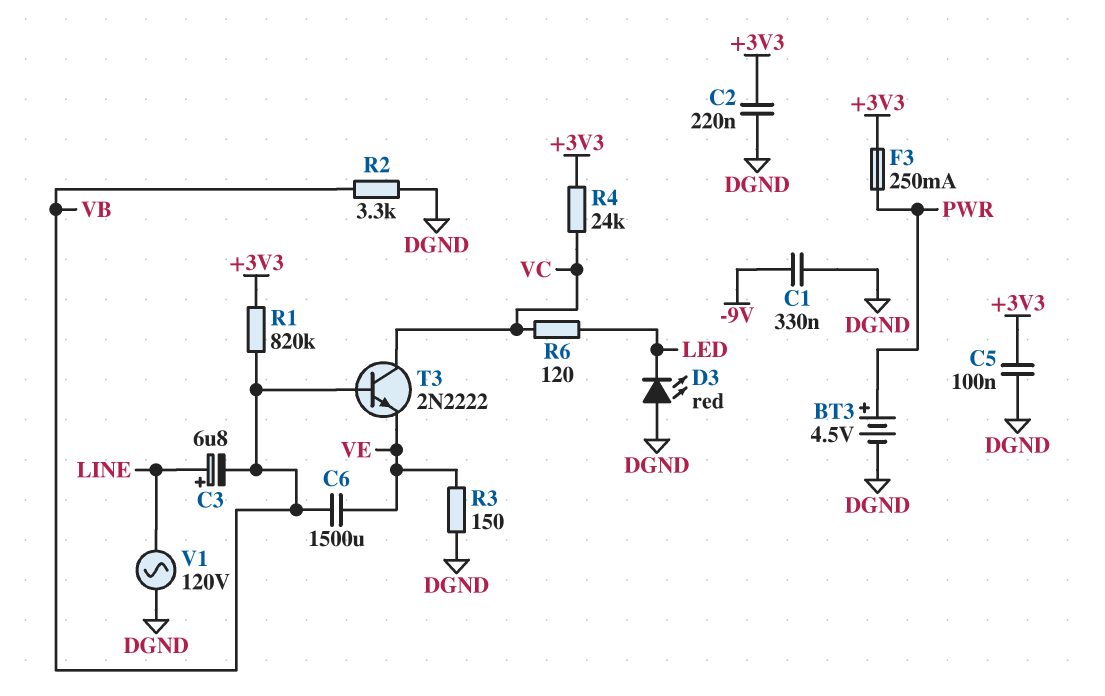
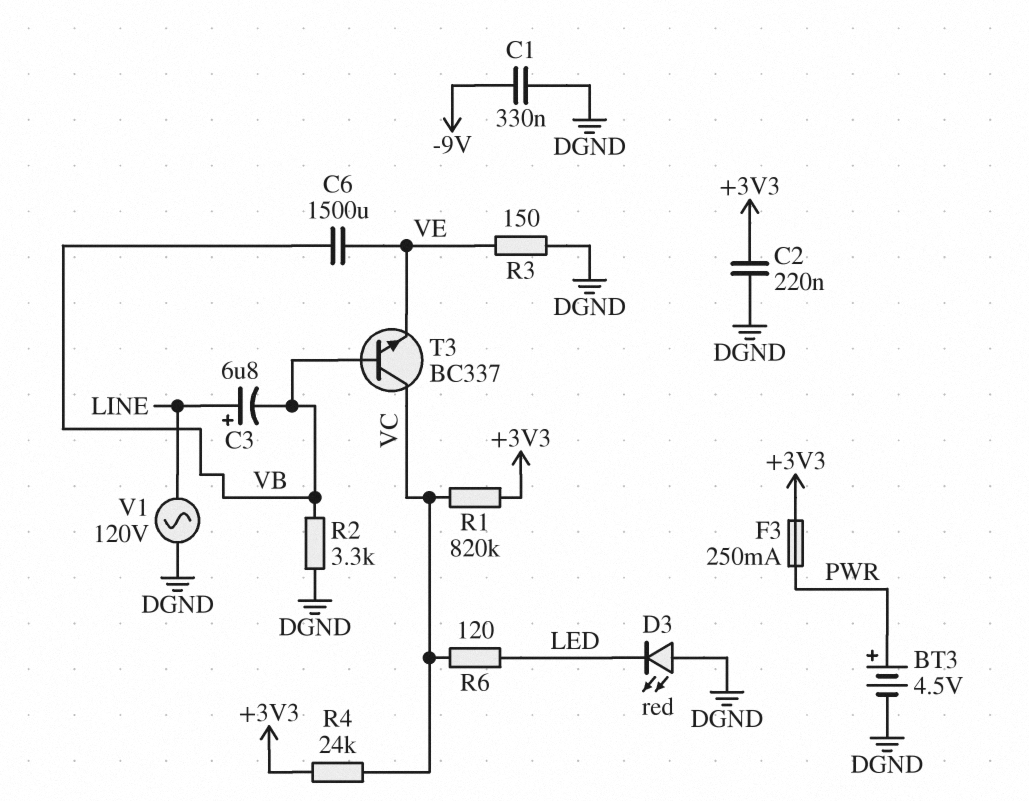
C5: 100nF (+3V3, DGND) -> none
R1: 820k (+3V3, VB) -> 820k (+3V3, VC)
T3: NPN 2N2222 (B VB, C VC, E VE) -> NPN BC337 (B VB, C VC, E VE)

